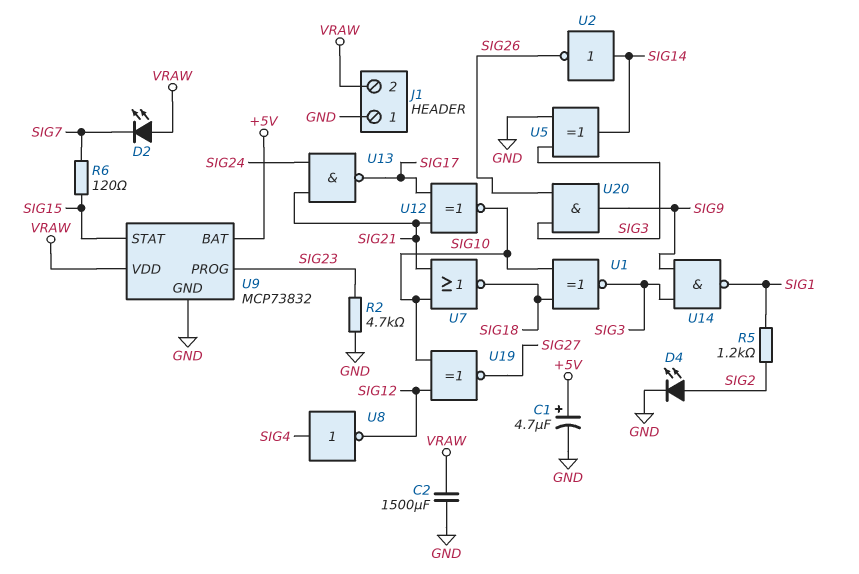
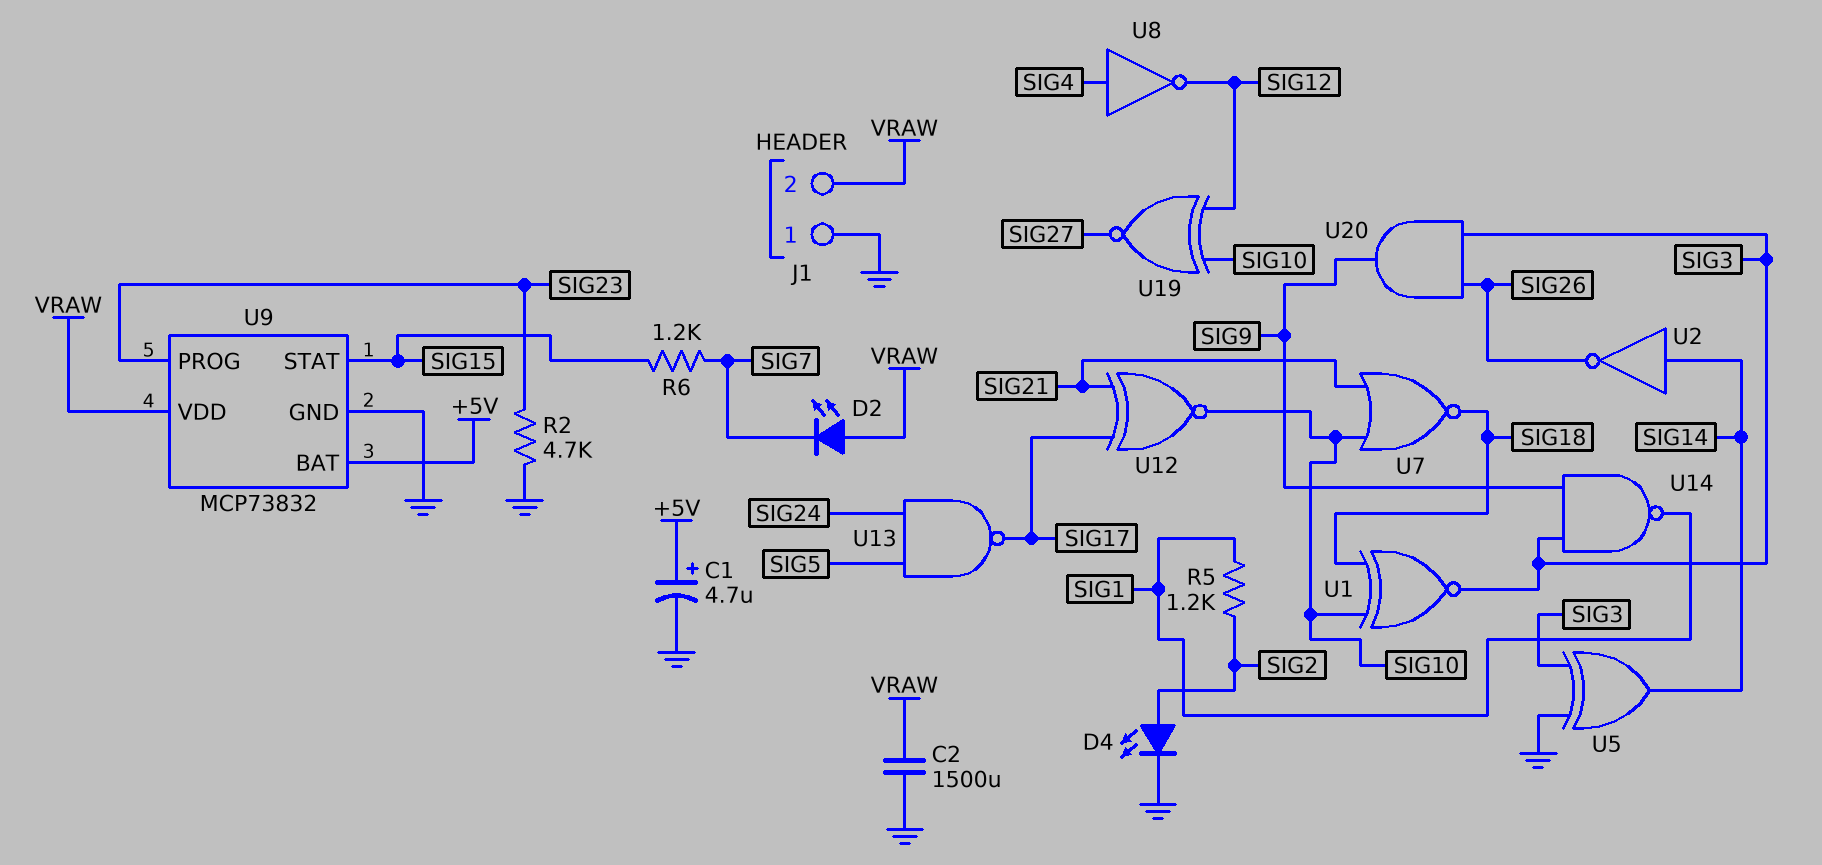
R6: 120 (SIG7, SIG15) -> 1.2k (SIG7, SIG15)
U13: NAND (in SIG21, in SIG24, out SIG17) -> NAND (in SIG5, in SIG24, out SIG17)

